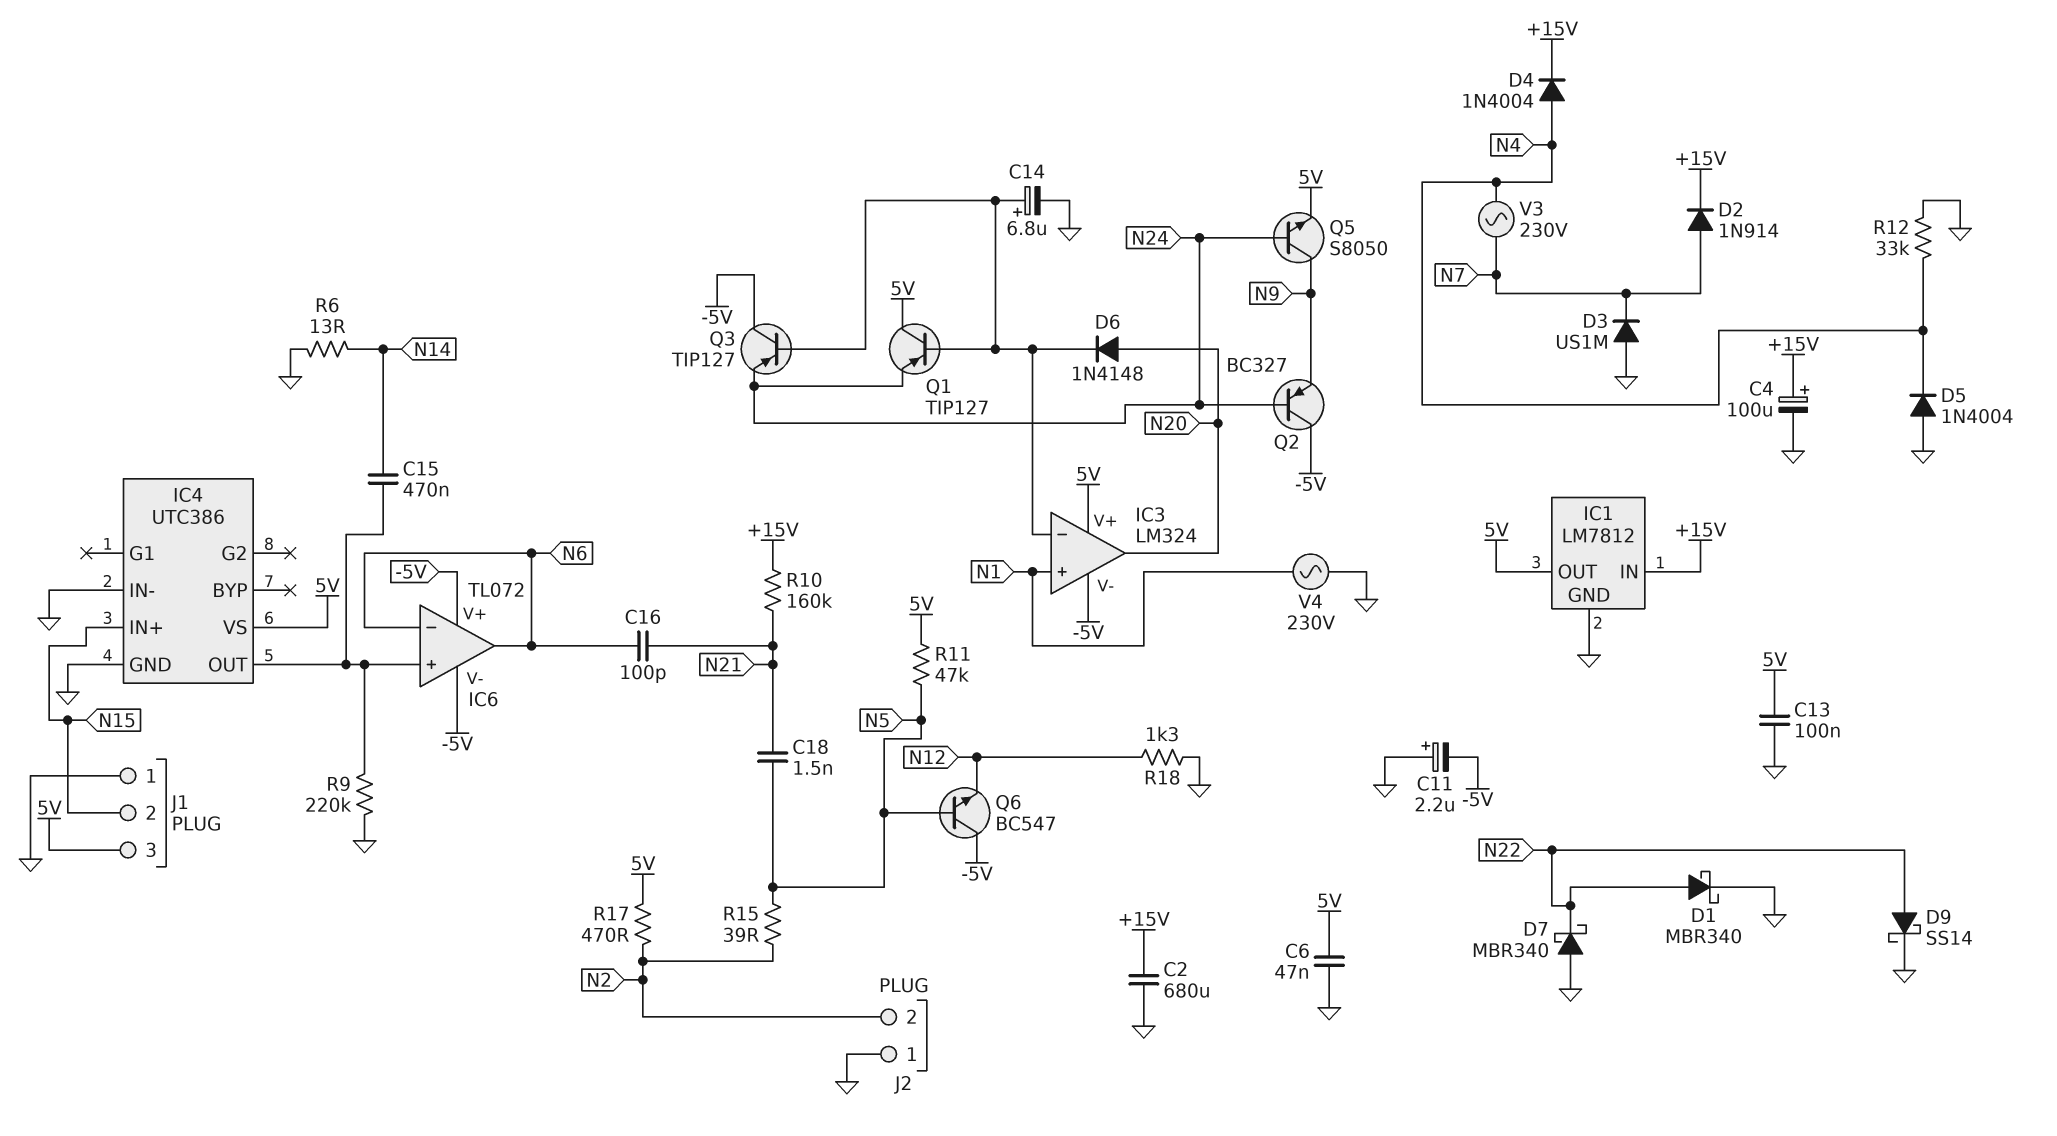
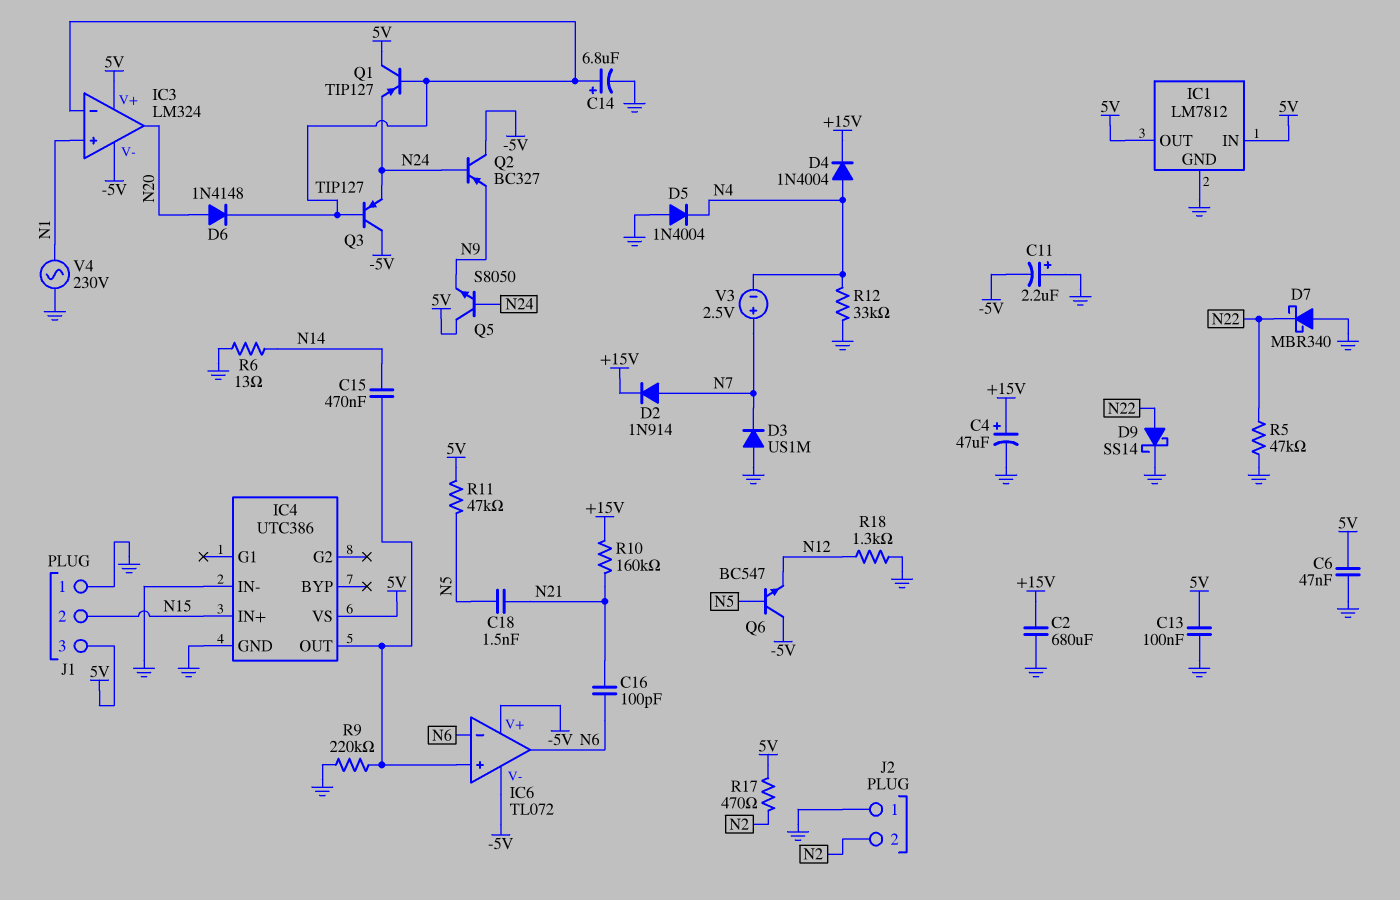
C4: 100uF (plus +15V, minus GND) -> 47uF (plus +15V, minus GND)
D1: schottky MBR340 (A N22, K GND) -> none
IC1 pin IN: +15V -> 5V
Q5: NPN S8050 (B N24, C N9, E 5V) -> NPN S8050 (B N24, C 5V, E N9)
R5: none -> 47k (GND, N22)
R15: 39 (N2, N5) -> none
V3: AC 230V (N4, N7) -> 2.5V (plus N7, minus N4)

